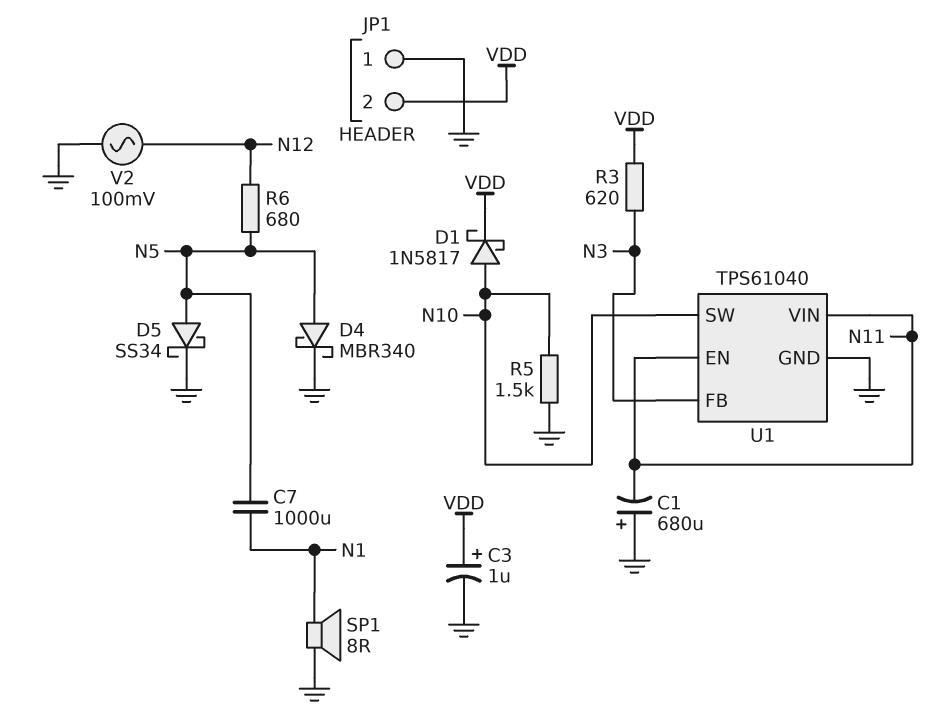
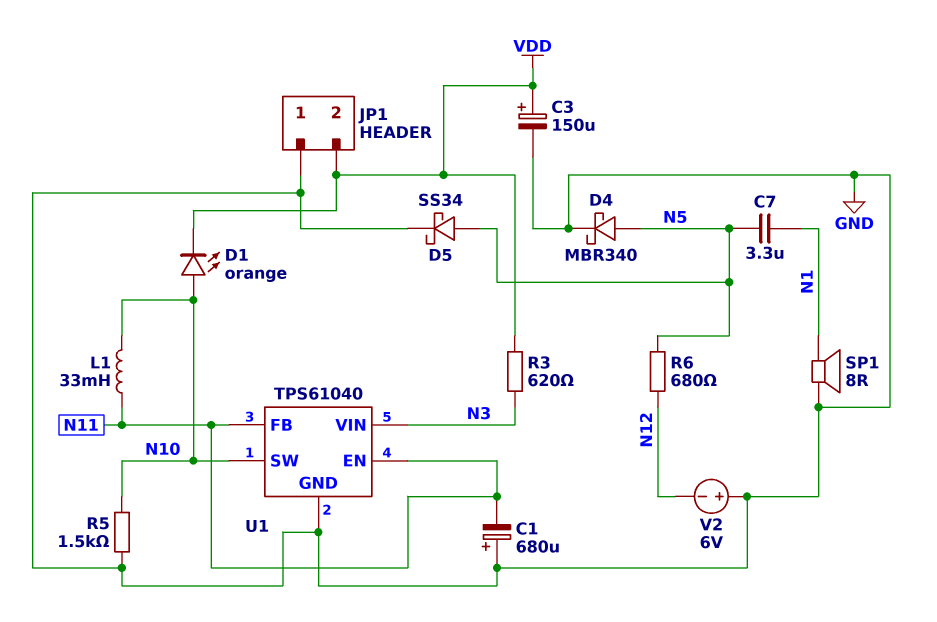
C3: 1uF (plus VDD, minus GND) -> 150uF (plus VDD, minus GND)
C7: 1000uF (N1, N5) -> 3.3uF (N1, N5)
D1: schottky 1N5817 (A N10, K VDD) -> LED orange (A N10, K VDD)
L1: none -> 33mH (N10, N11)
U1 pin FB: N3 -> N11
U1 pin VIN: N11 -> N3
V2: AC 100mV (GND, N12) -> 6V (plus GND, minus N12)

